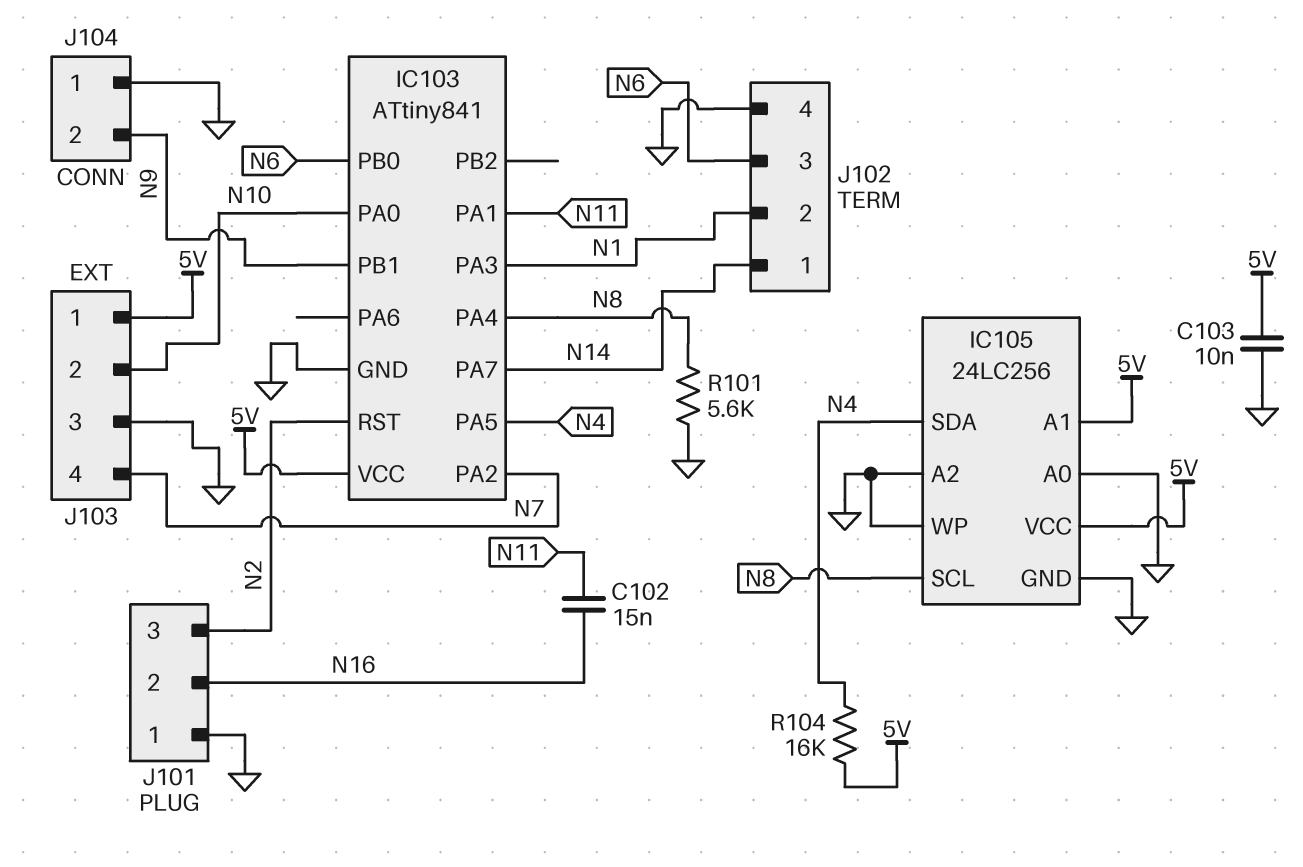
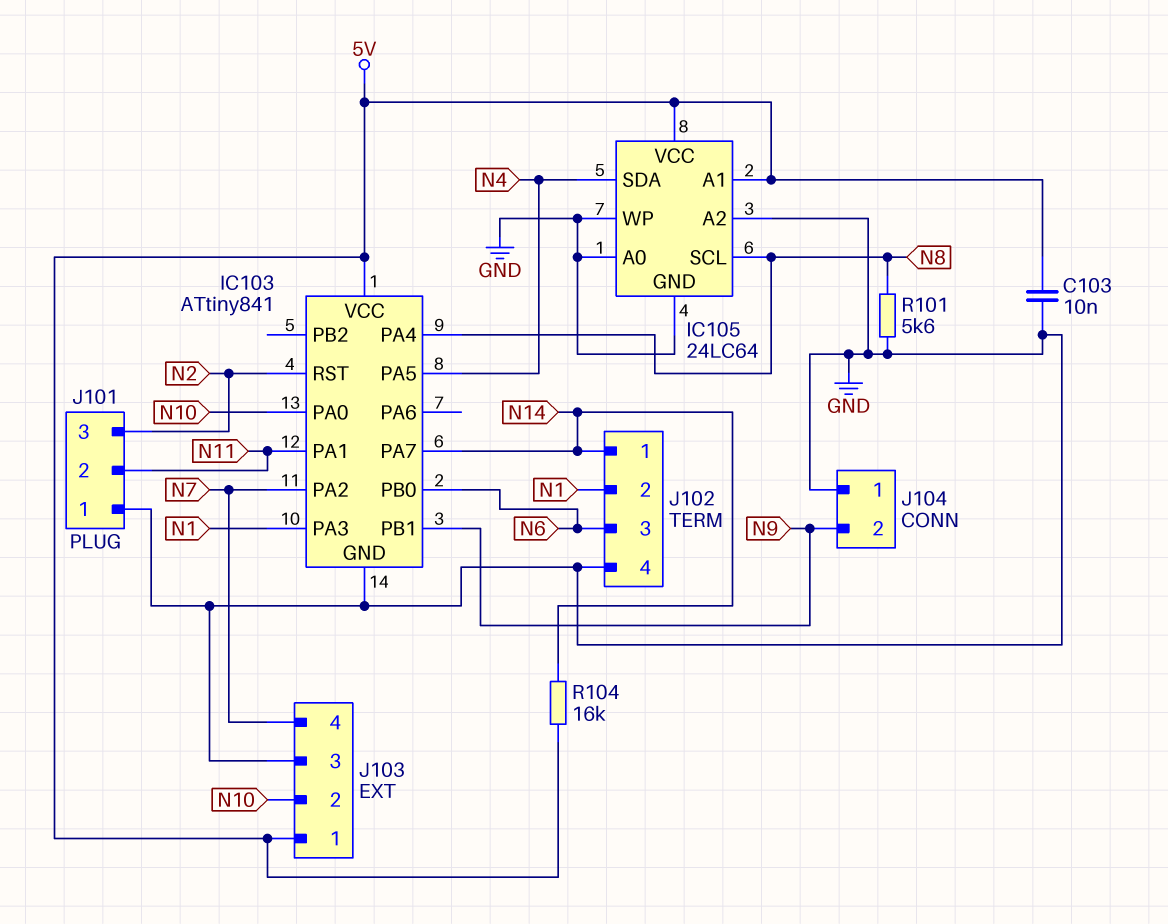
C102: 15nF (N11, N16) -> none
IC105: 24LC256 -> 24LC64
J101 pin 2: N16 -> N11
R104: 16k (5V, N4) -> 16k (5V, N14)

